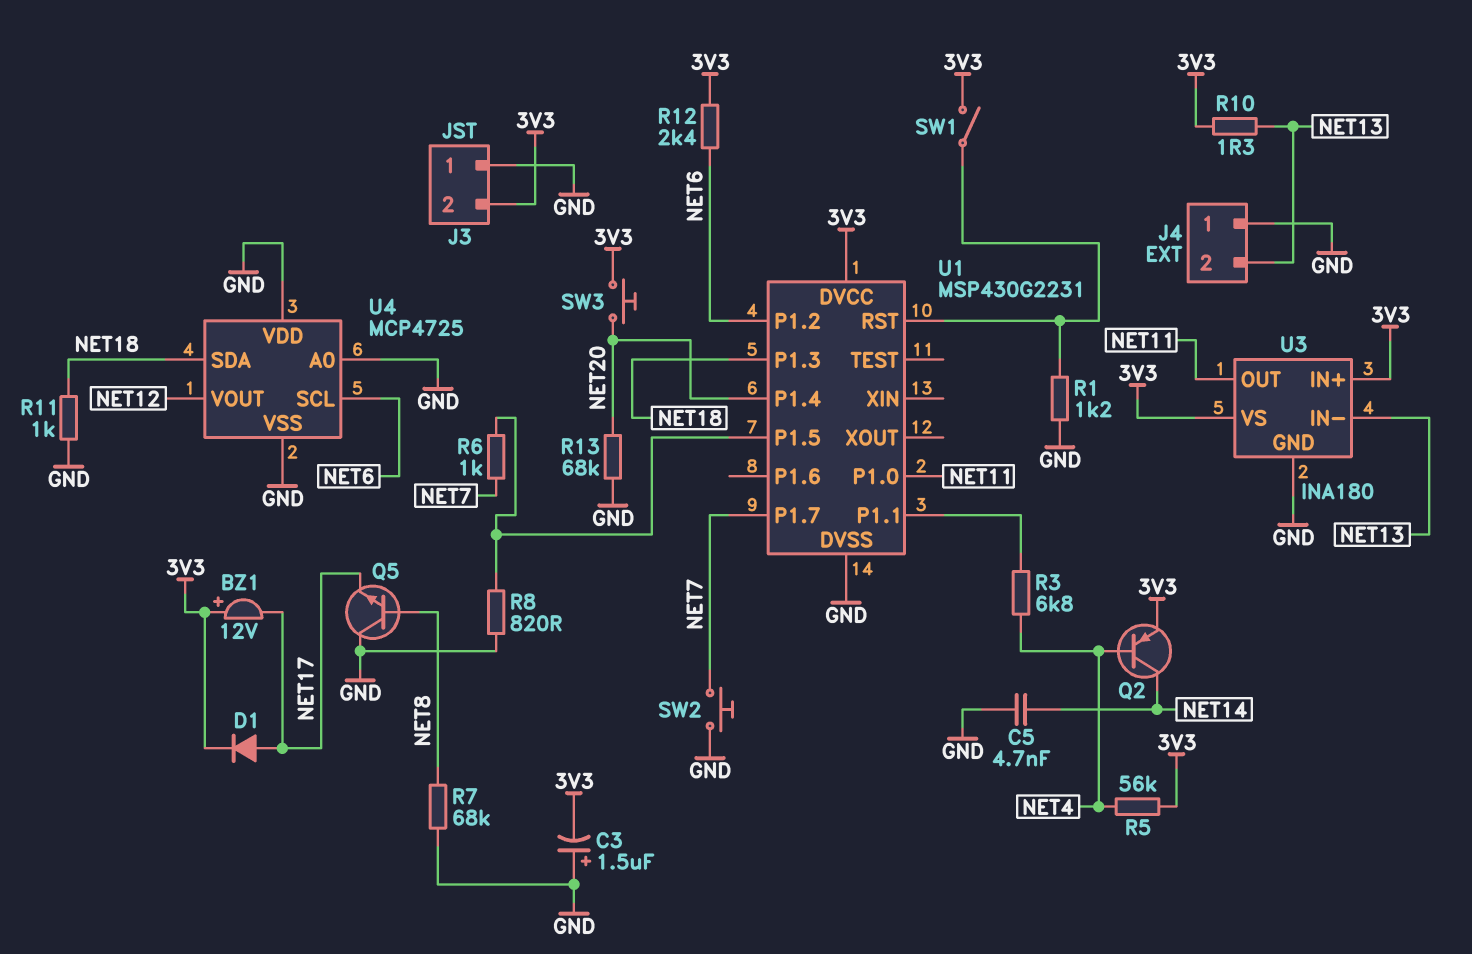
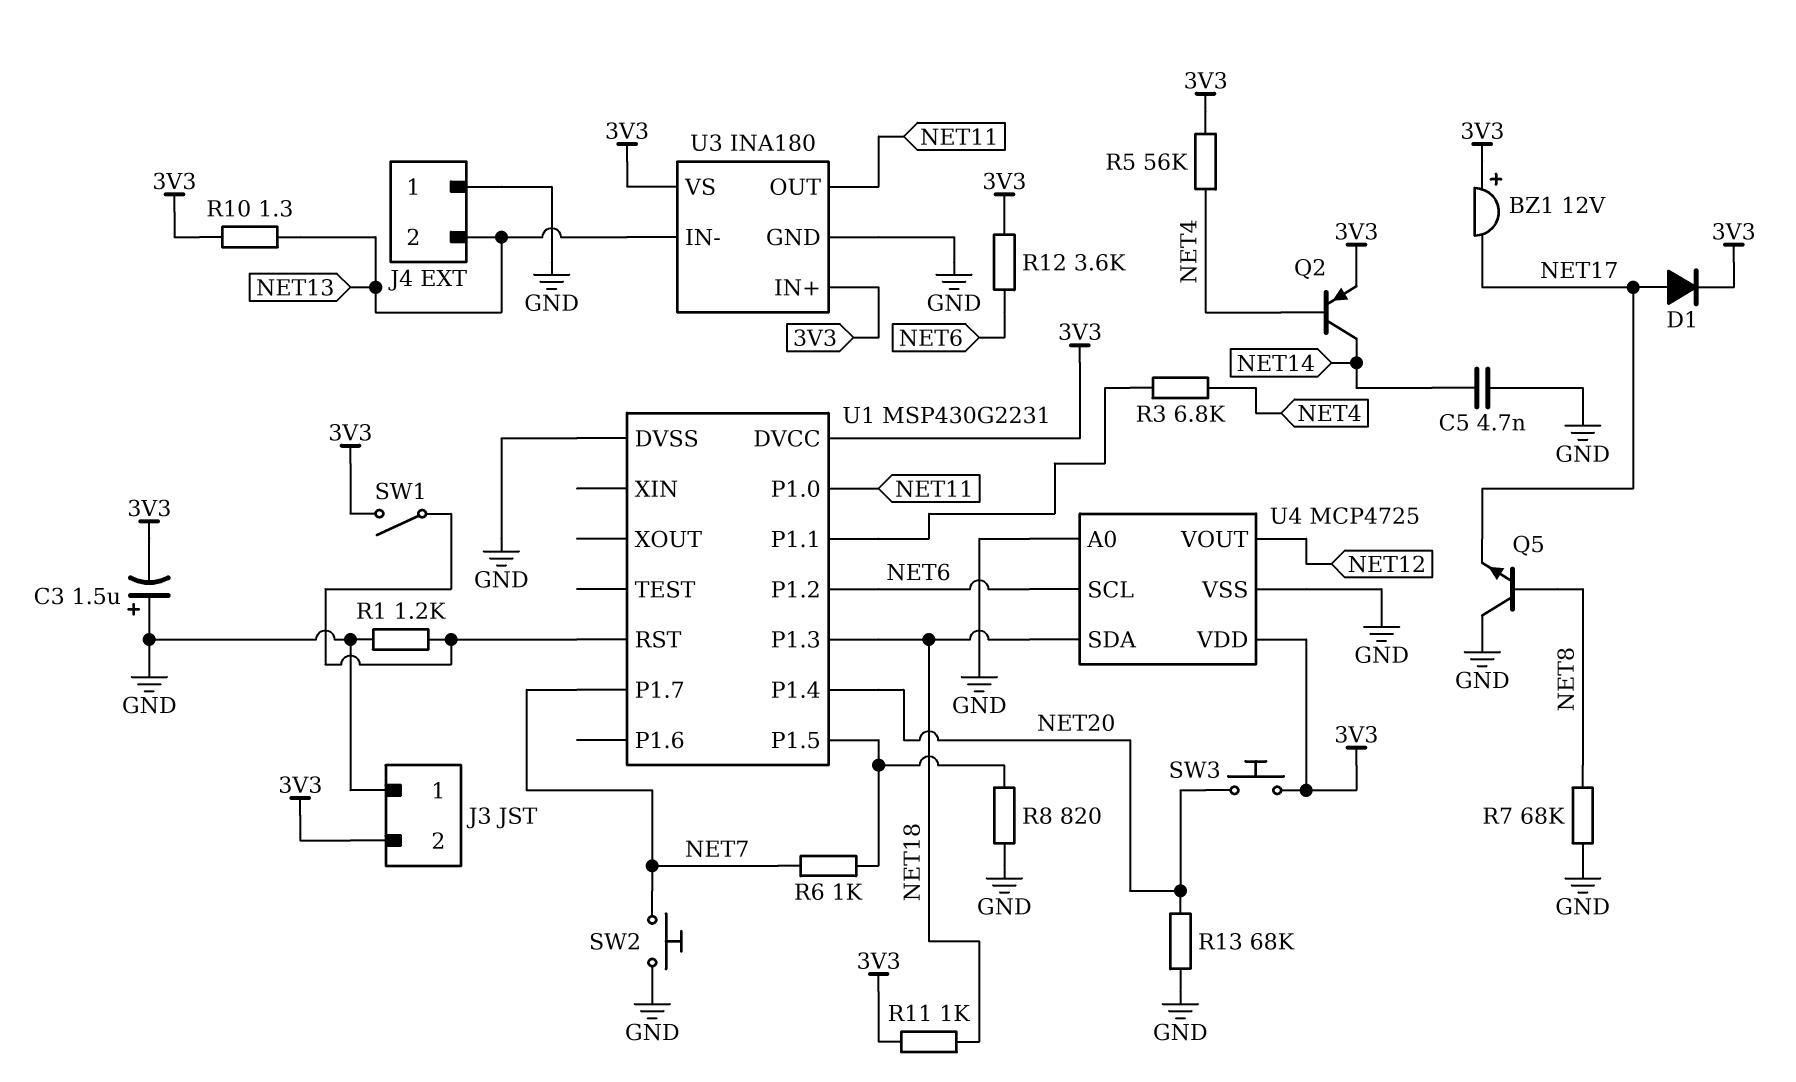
R11: 1k (GND, NET18) -> 1k (3V3, NET18)
R12: 2.4k (3V3, NET6) -> 3.6k (3V3, NET6)
U4 pin VDD: GND -> 3V3

